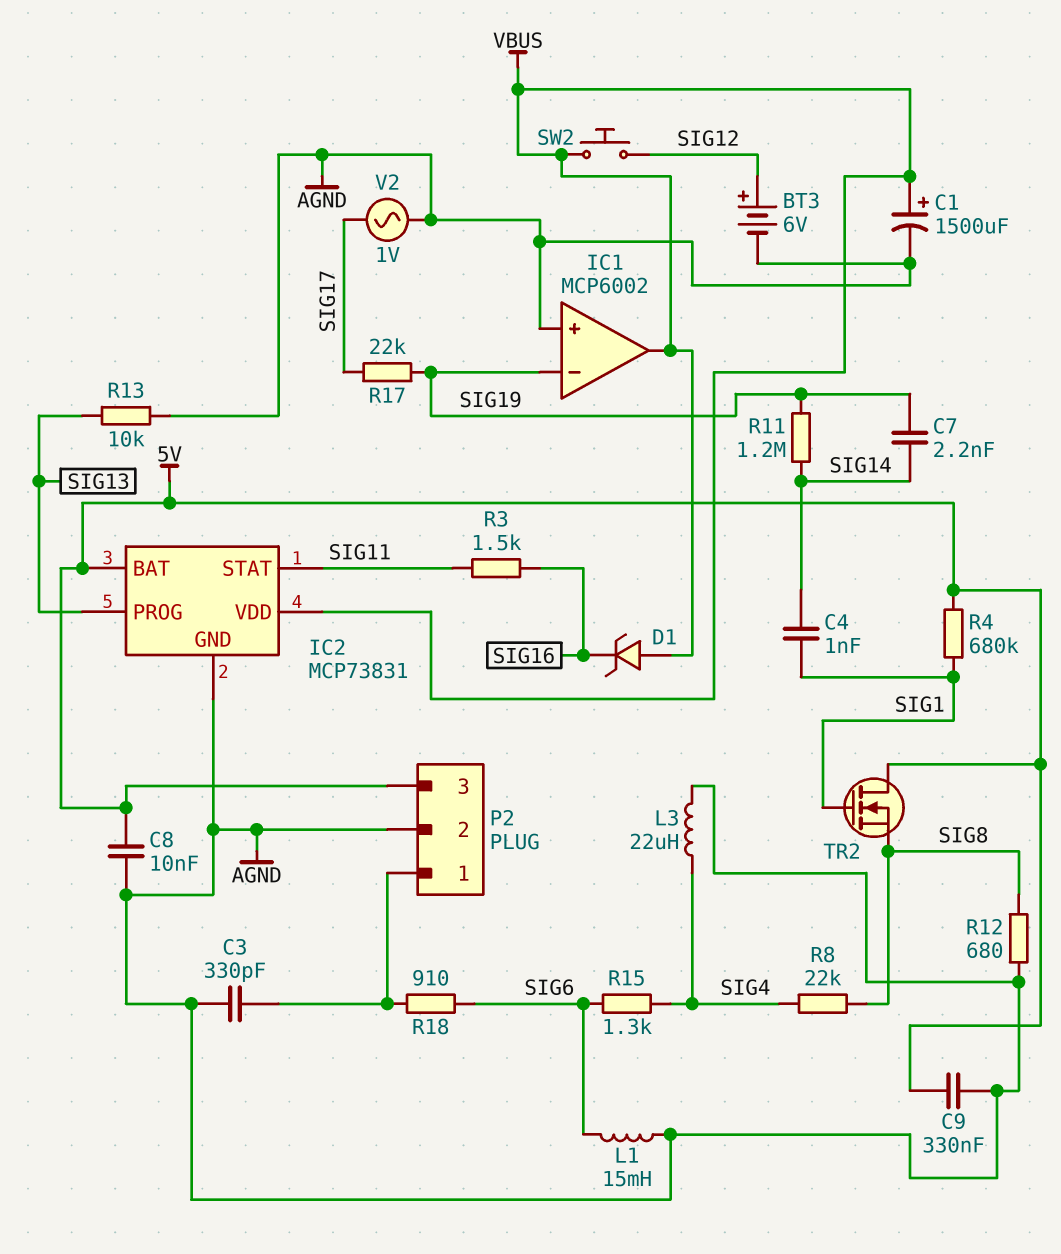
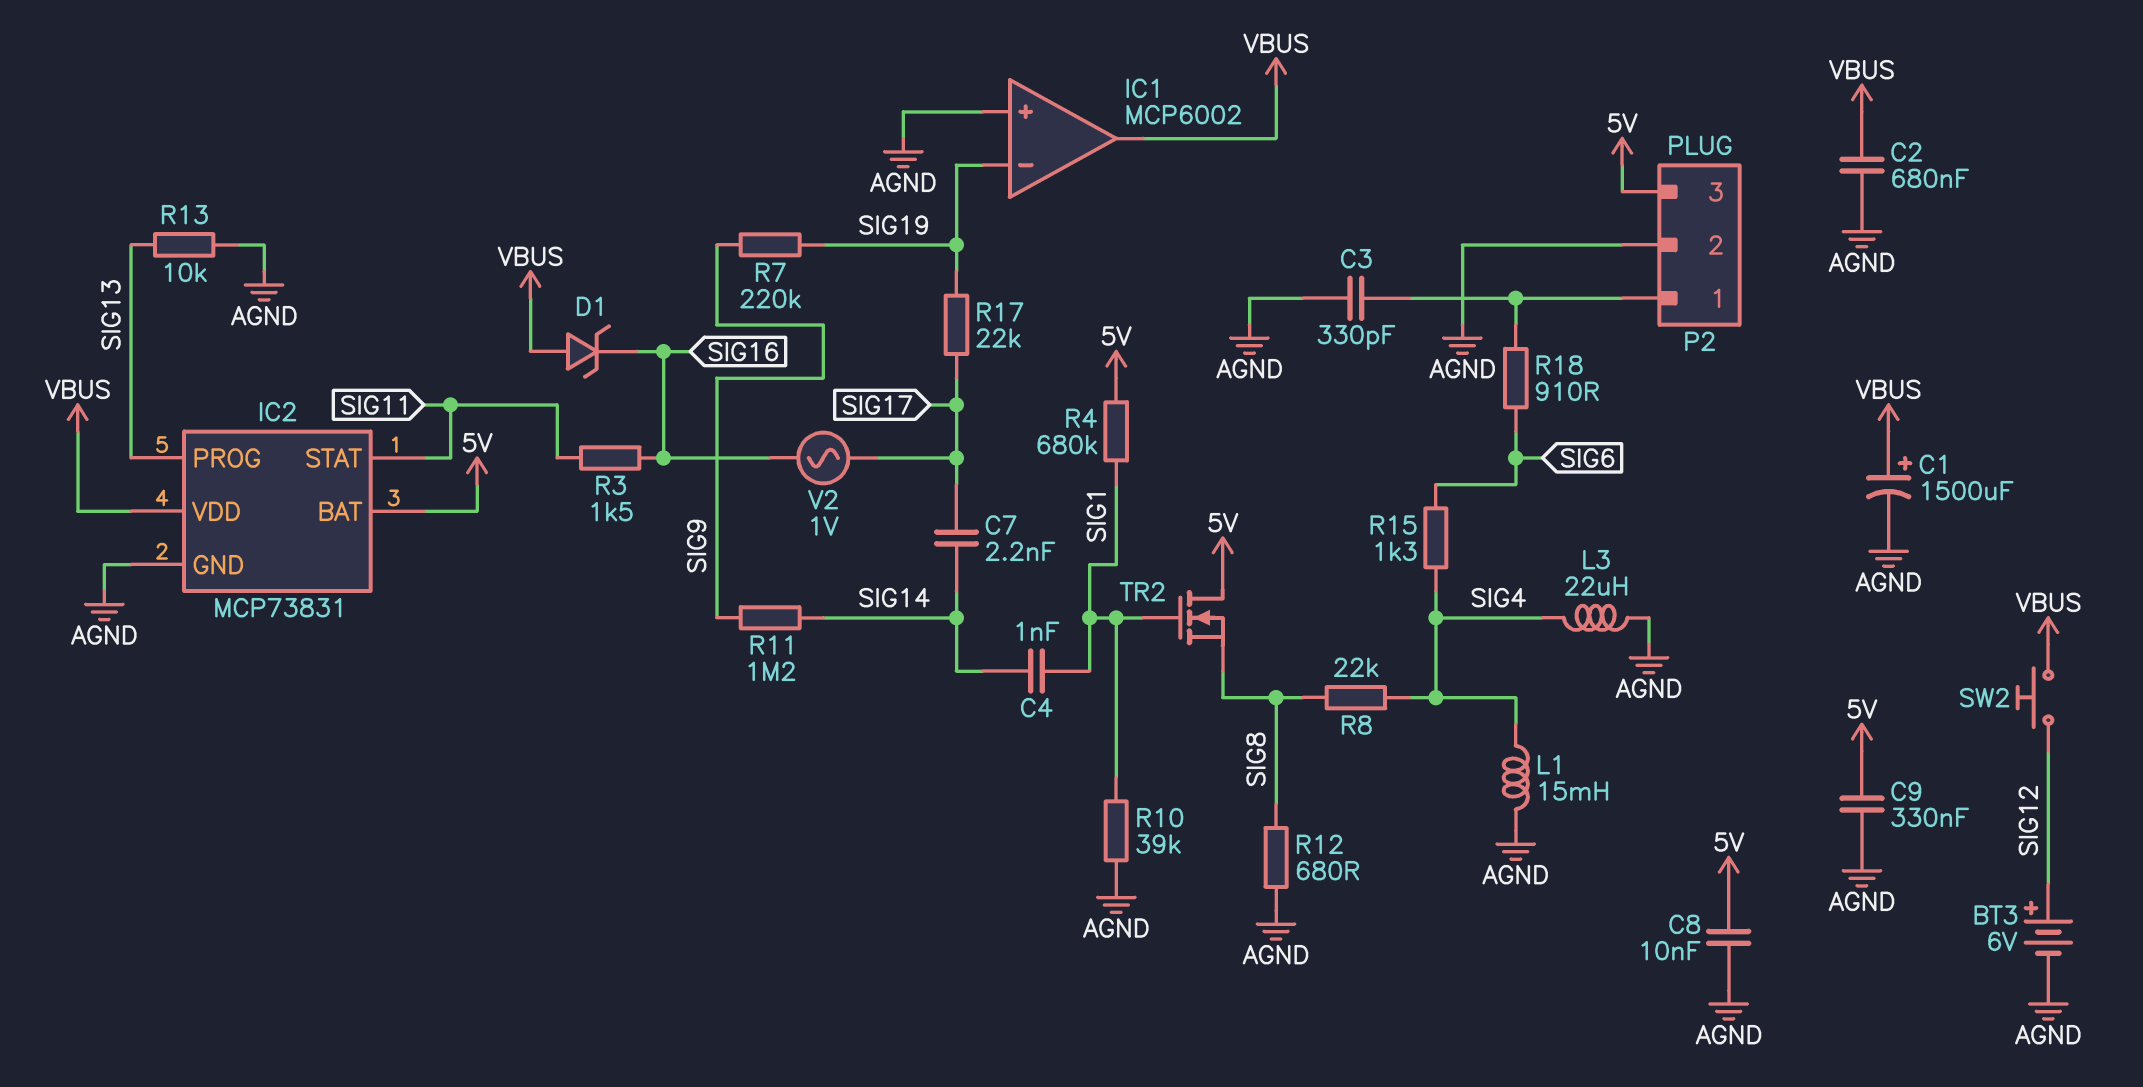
C2: none -> 680nF (AGND, VBUS)
C7: 2.2nF (SIG14, SIG19) -> 2.2nF (SIG14, SIG17)
L1: 15mH (AGND, SIG6) -> 15mH (AGND, SIG4)
R7: none -> 220k (SIG9, SIG19)
R10: none -> 39k (AGND, SIG1)
R11: 1.2M (SIG14, SIG19) -> 1.2M (SIG9, SIG14)
V2: AC 1V (AGND, SIG17) -> AC 1V (SIG16, SIG17)

